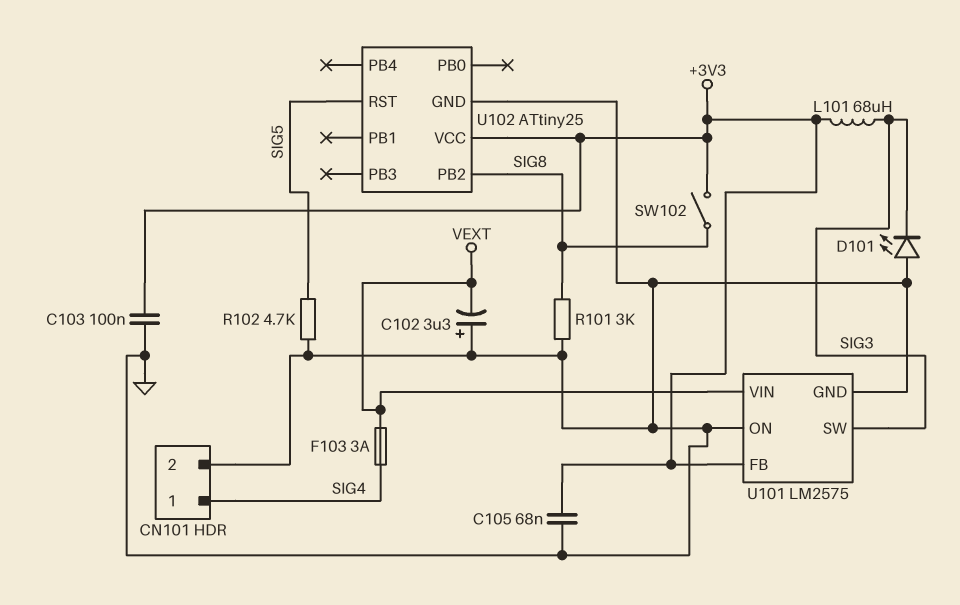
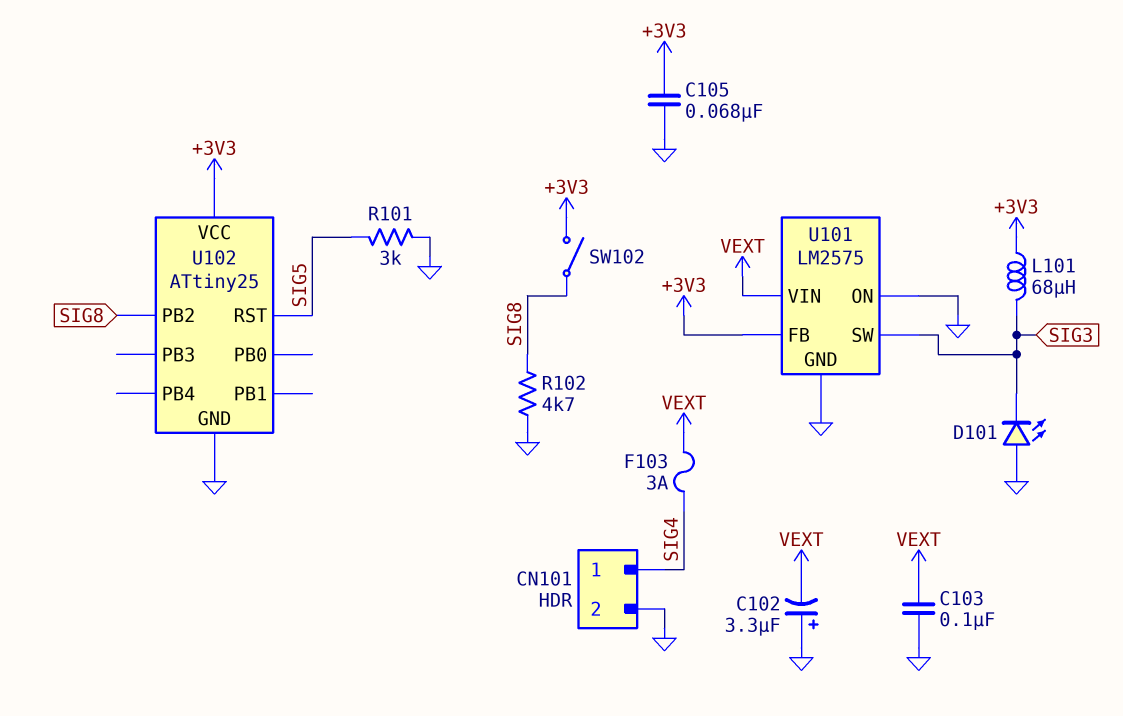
C103: 100nF (+3V3, GND) -> 100nF (GND, VEXT)
R101: 3k (GND, SIG8) -> 3k (GND, SIG5)
R102: 4.7k (GND, SIG5) -> 4.7k (GND, SIG8)

